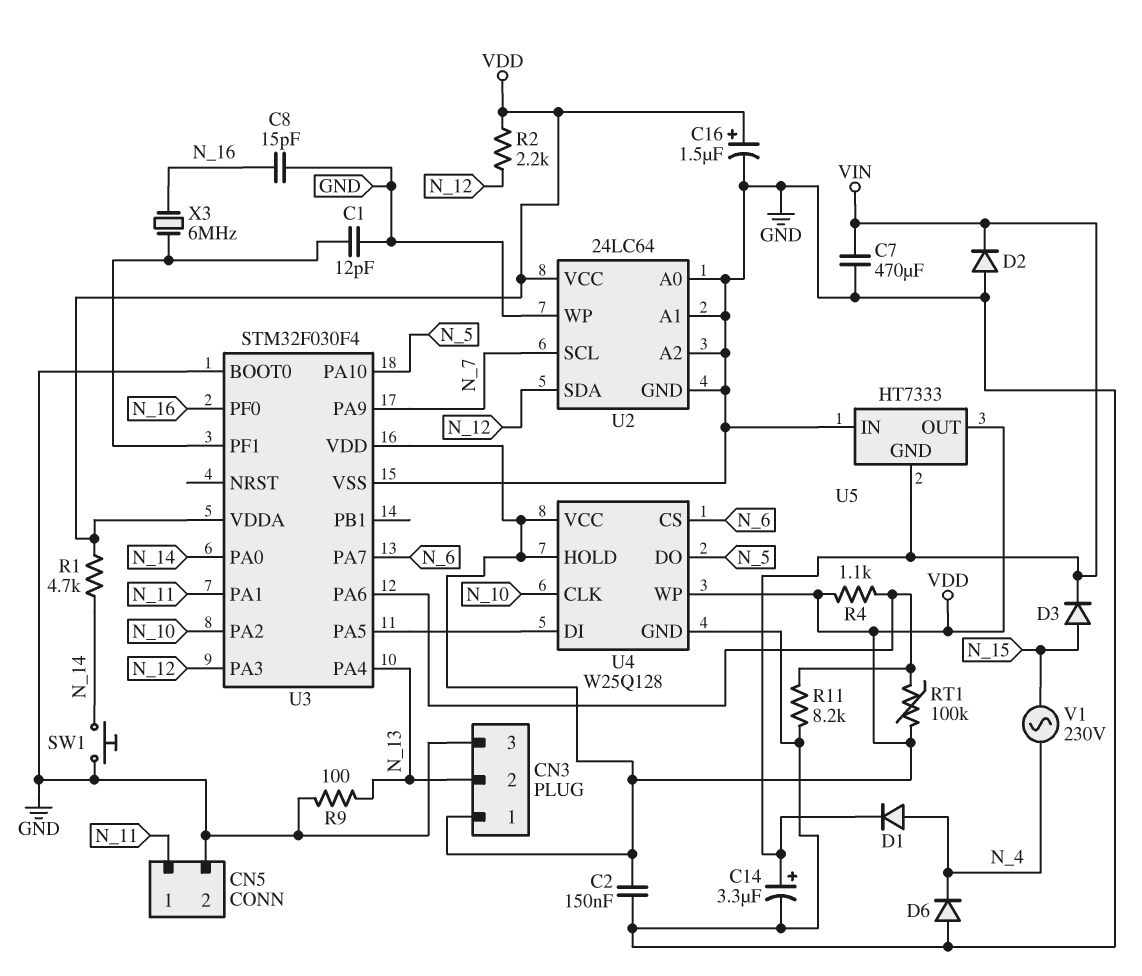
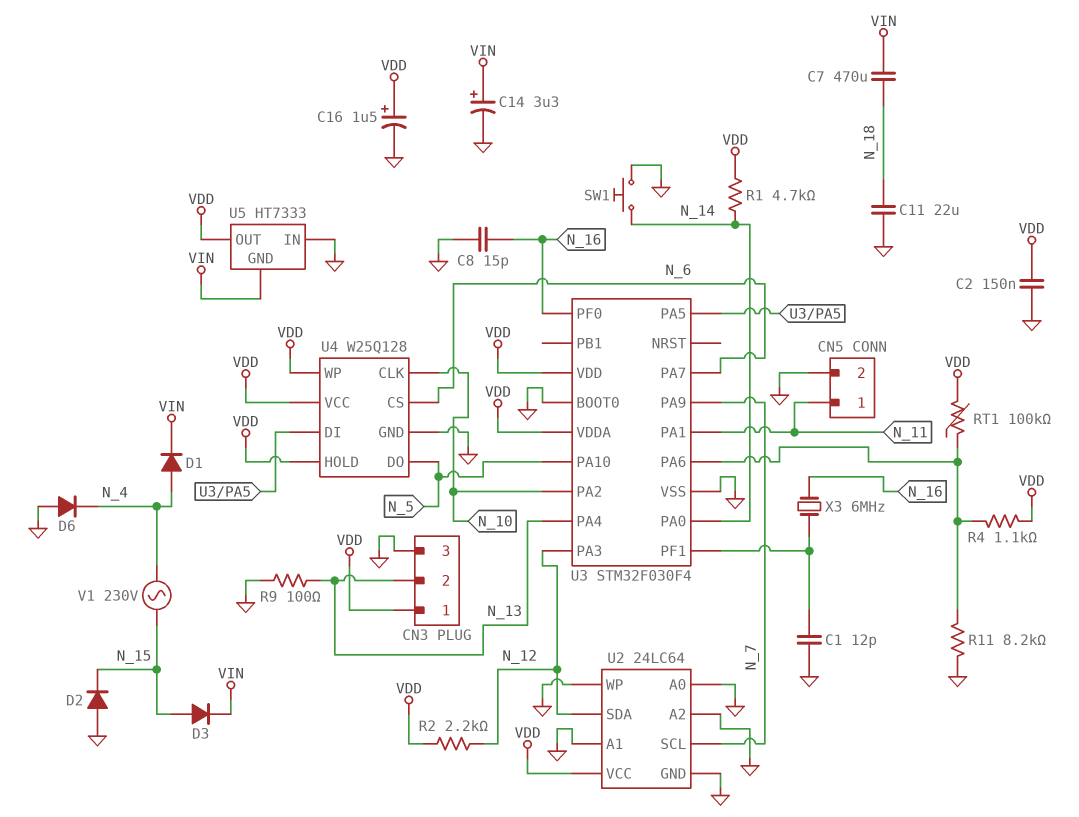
C7: 470uF (GND, VIN) -> 470uF (N_18, VIN)
C11: none -> 22uF (GND, N_18)
D2: diode (A GND, K VIN) -> diode (A GND, K N_15)

